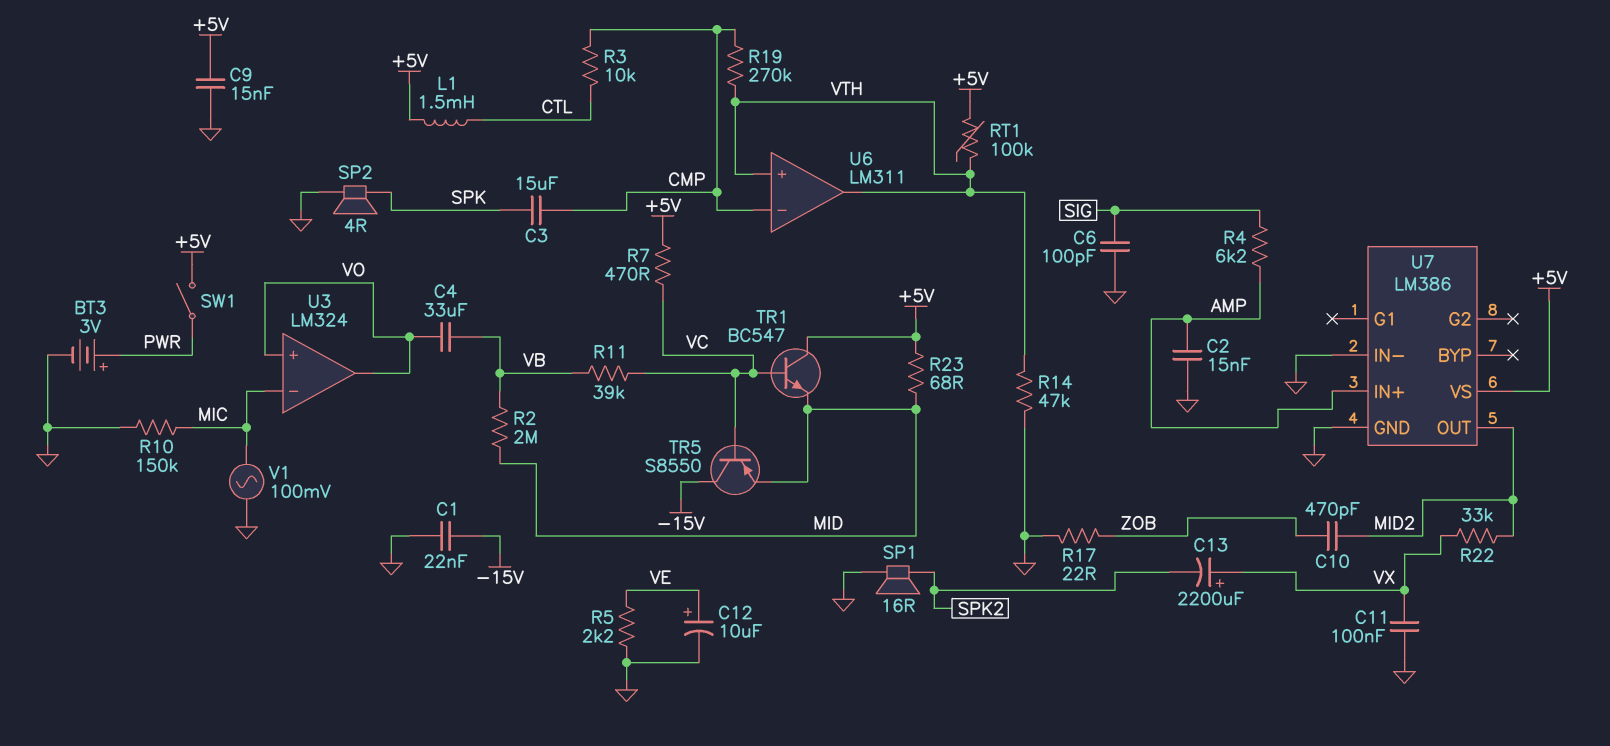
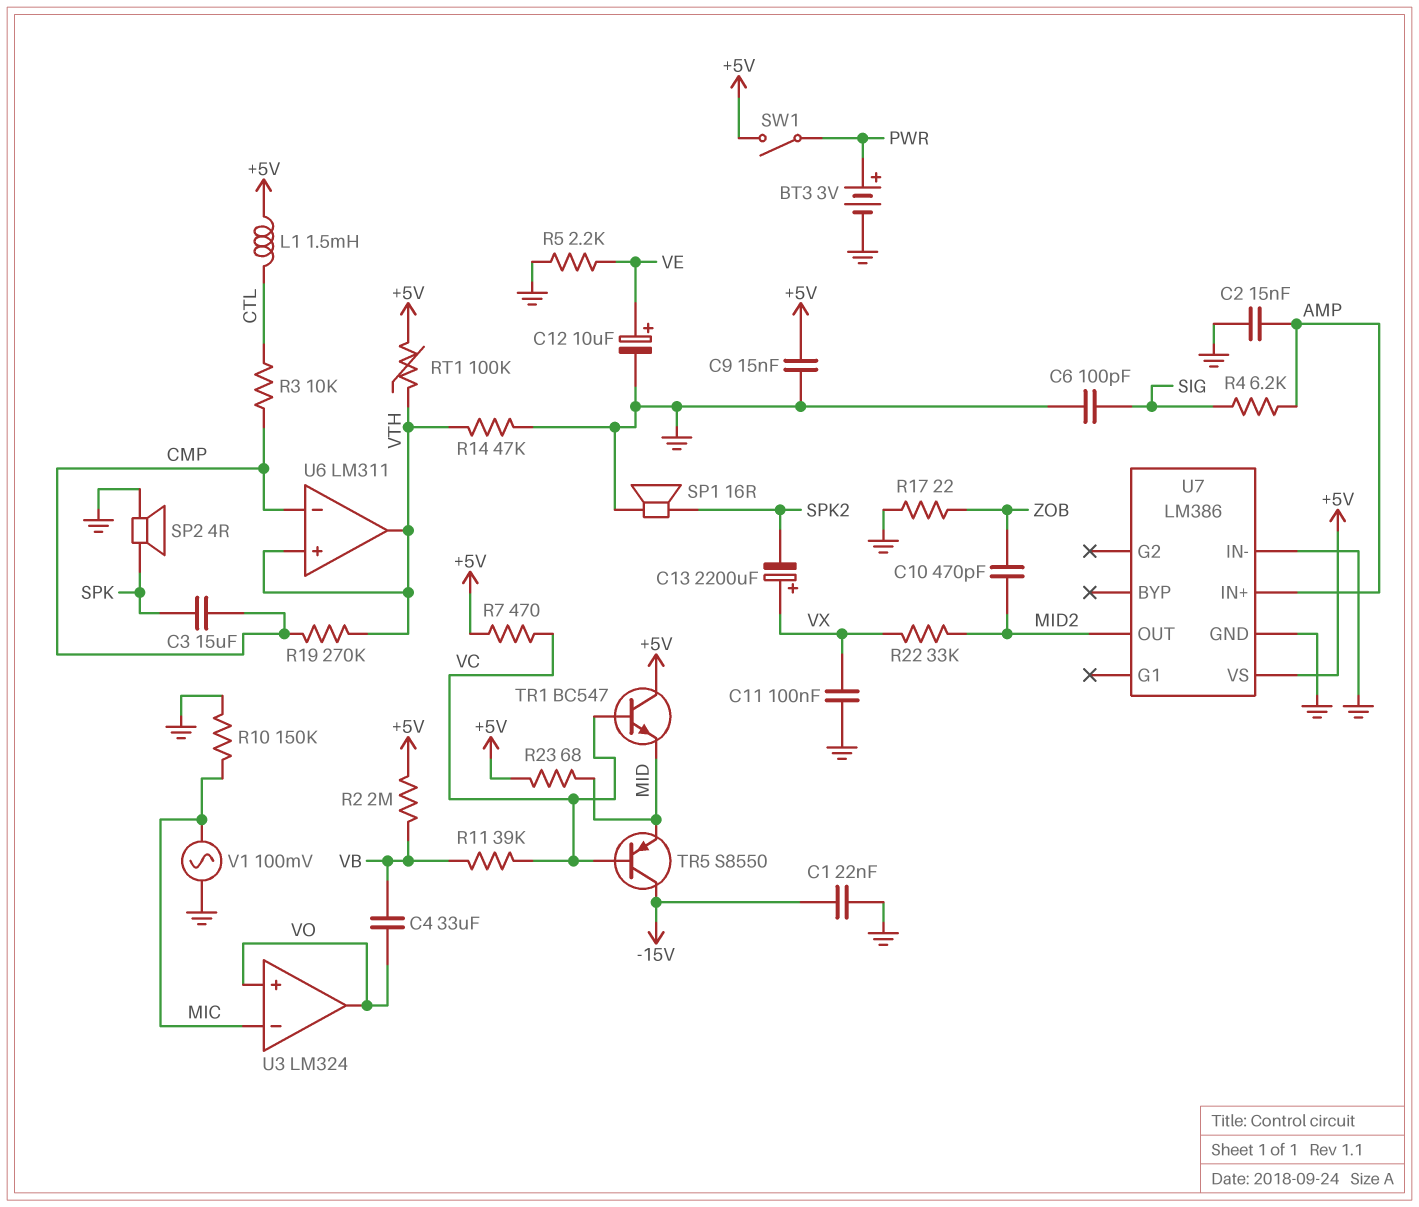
R2: 2M (MID, VB) -> 2M (+5V, VB)

